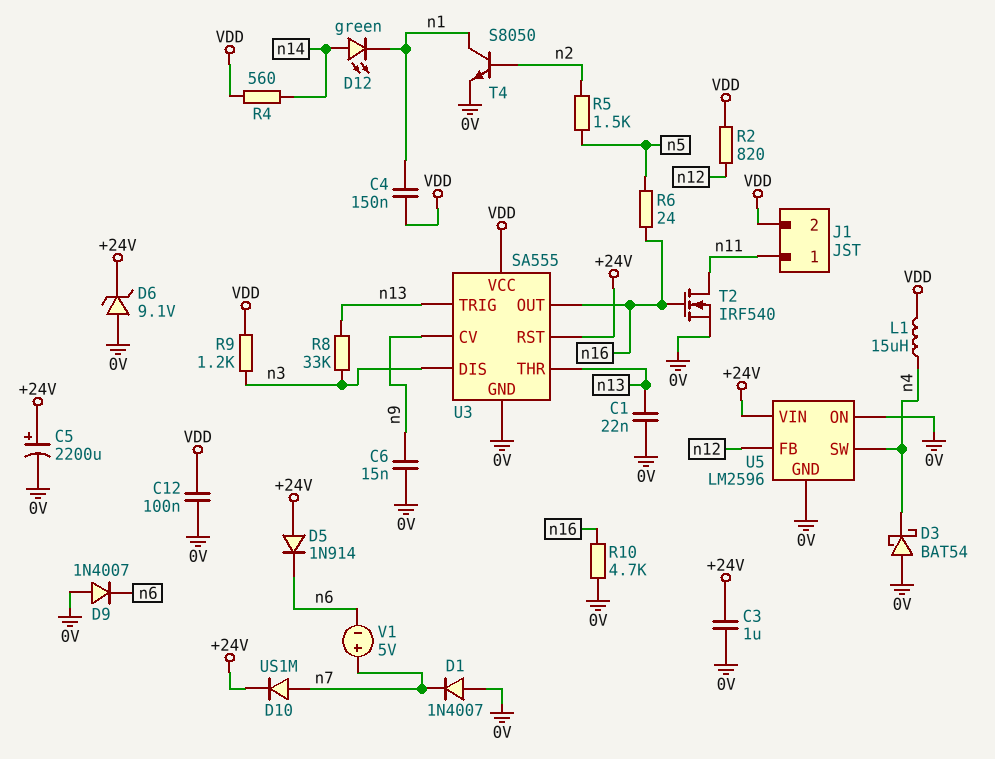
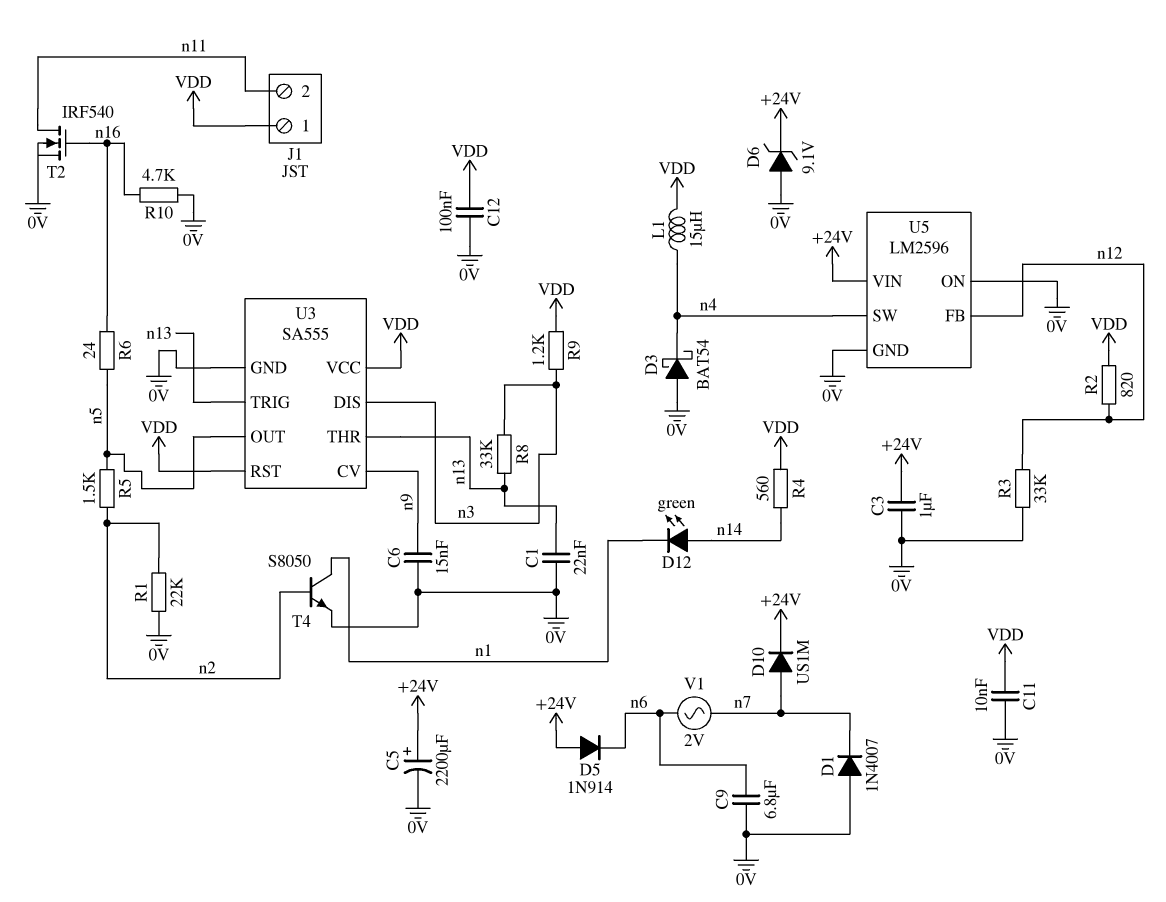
C4: 150nF (VDD, n1) -> none
C9: none -> 6.8uF (0V, n6)
C11: none -> 10nF (0V, VDD)
D9: diode 1N4007 (A 0V, K n6) -> none
J1 pin 1: n11 -> VDD
J1 pin 2: VDD -> n11
R1: none -> 22k (0V, n2)
R3: none -> 33k (0V, n12)
U3 pin OUT: n16 -> n5
U3 pin RST: +24V -> VDD
V1: 5V (plus n7, minus n6) -> AC 2V (n6, n7)

